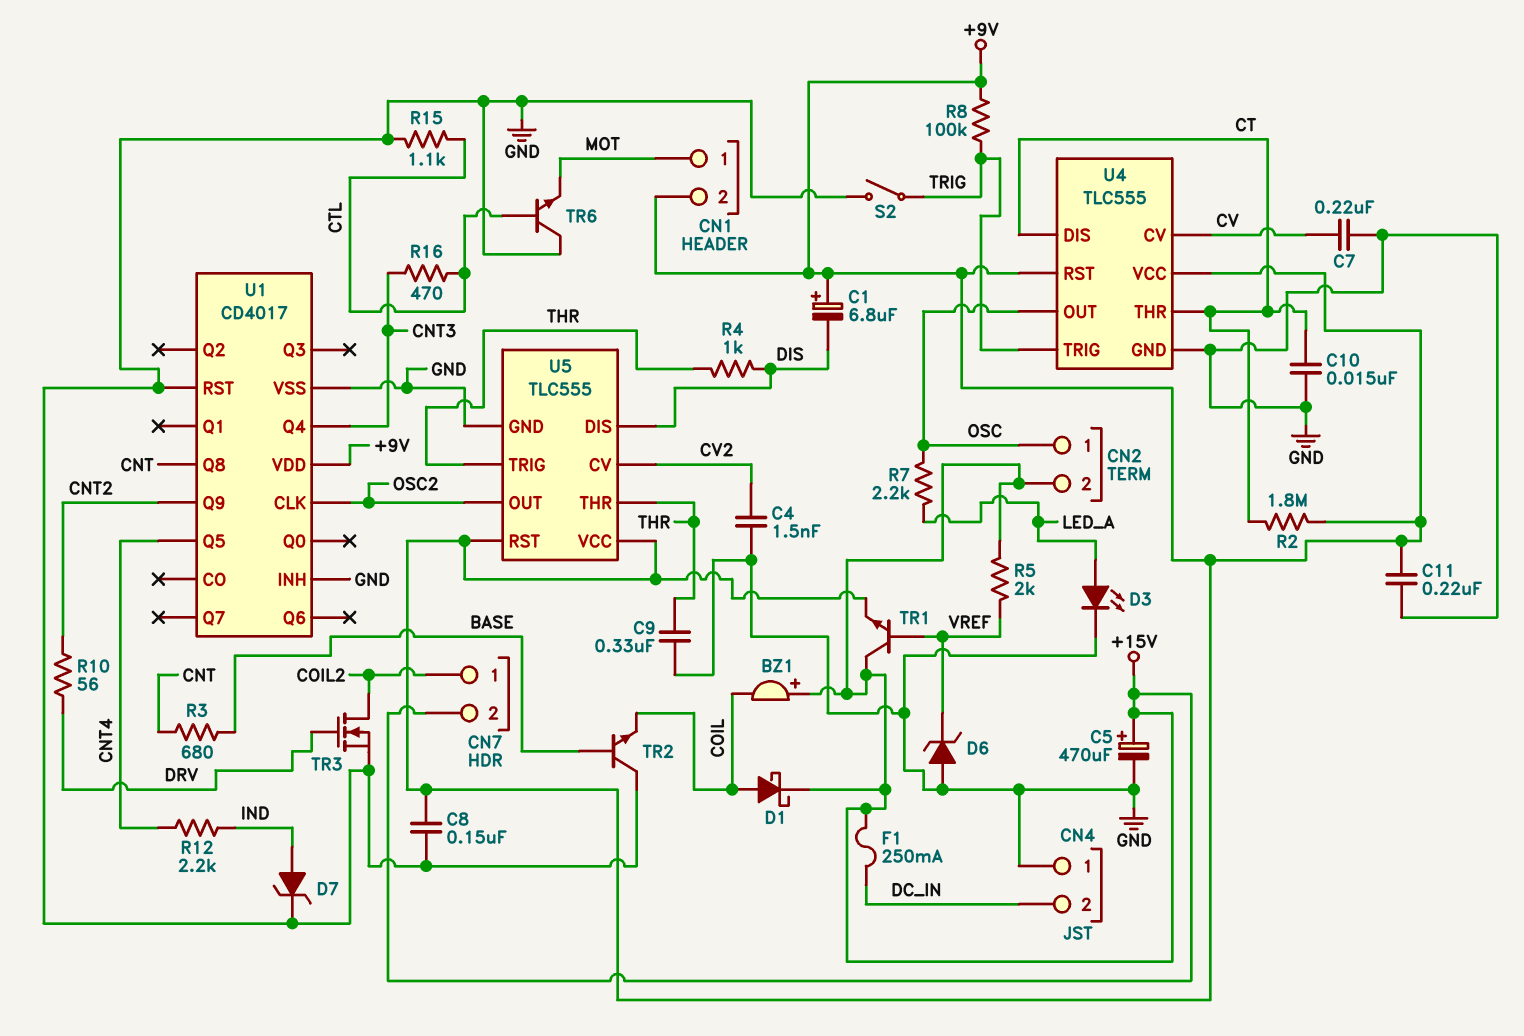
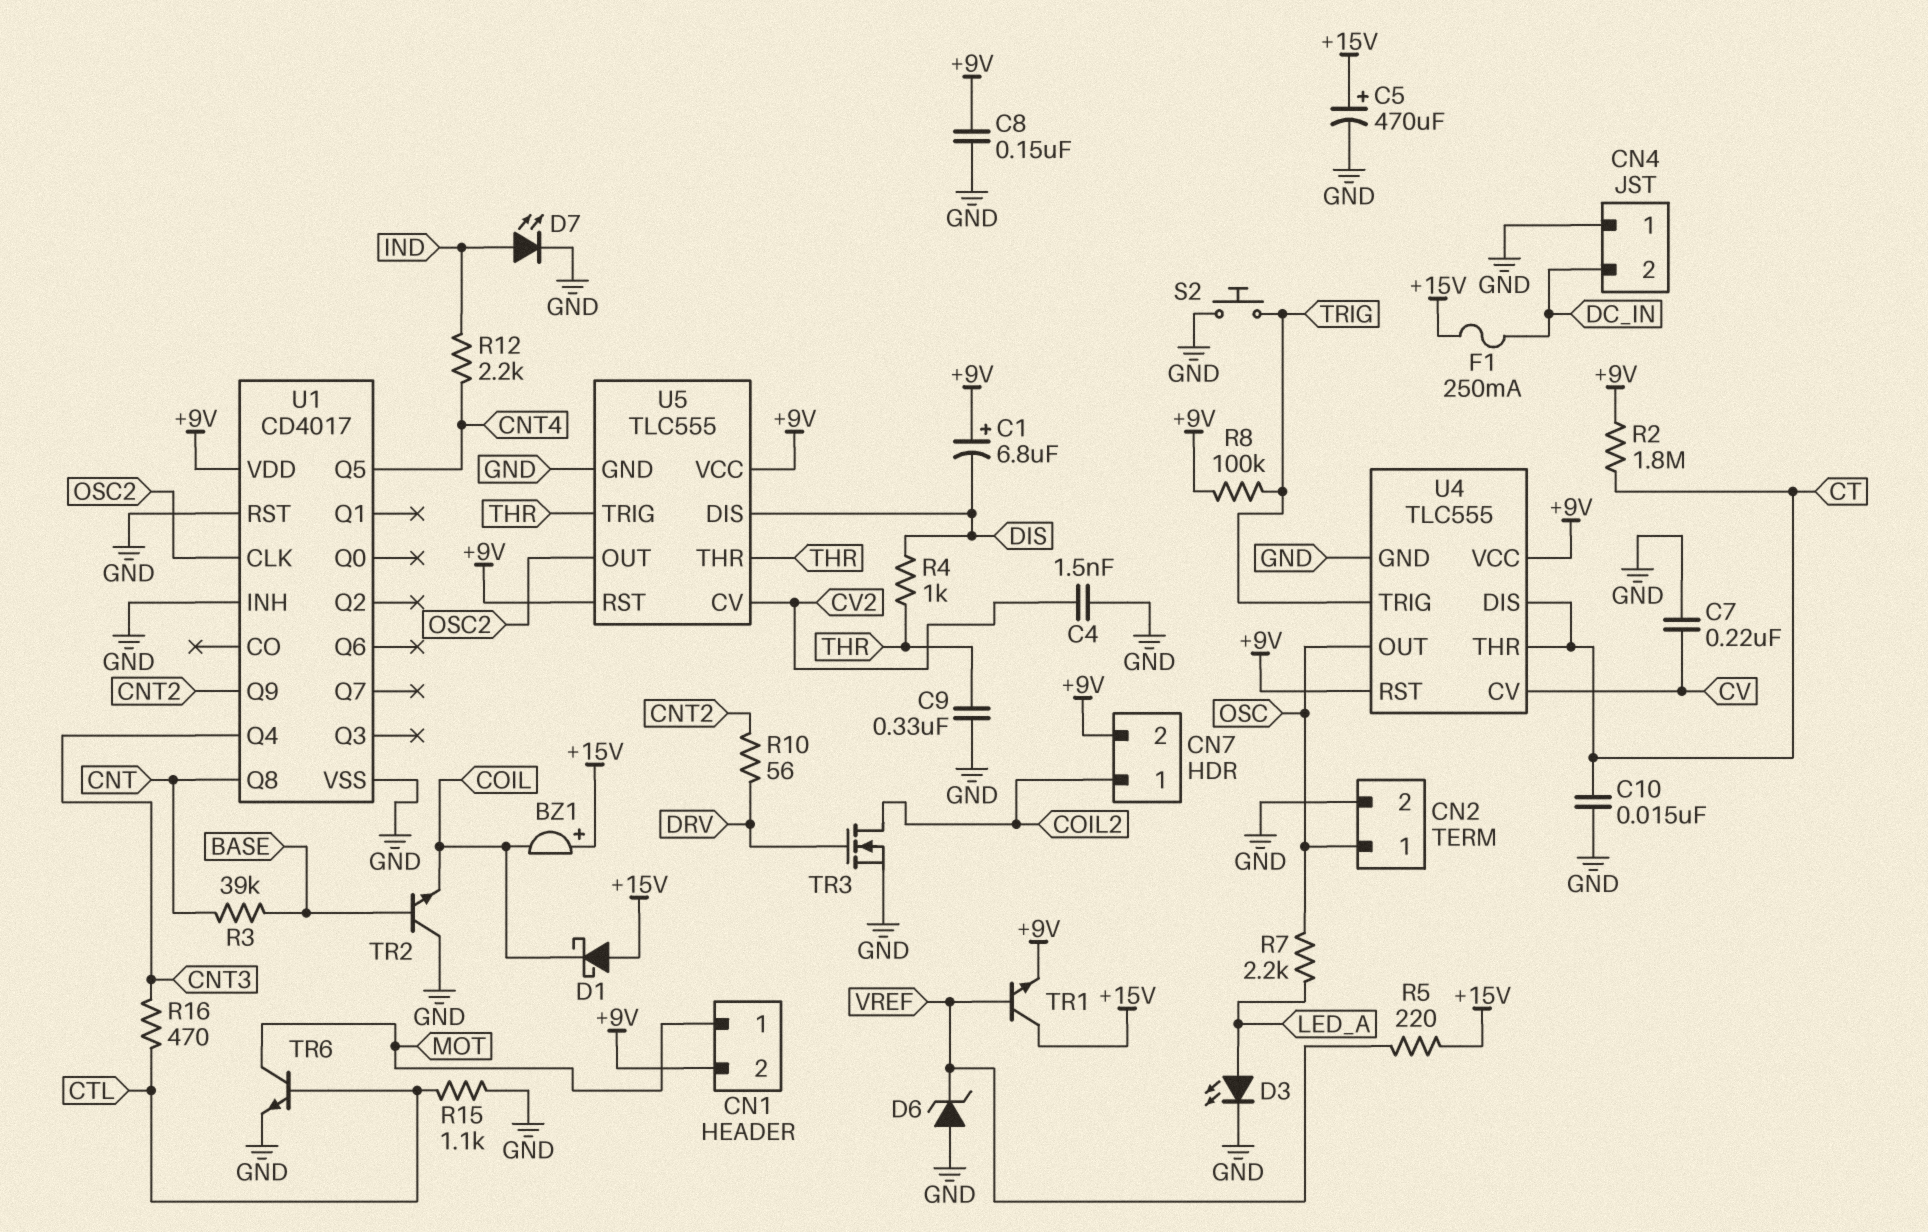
C11: 220nF (+9V, GND) -> none
CN2 pin 2: +15V -> GND
CN7 pin 2: +15V -> +9V
D1: schottky (A COIL, K +15V) -> schottky (A +15V, K COIL)
D7: zener (A IND, K GND) -> LED (A IND, K GND)
R3: 680 (BASE, CNT) -> 39k (BASE, CNT)
R5: 2k (+15V, VREF) -> 220 (+15V, VREF)
S2: switch (GND, TRIG) -> button (GND, TRIG)
TR6: NPN (B CTL, C GND, E MOT) -> NPN (B CTL, C MOT, E GND)

